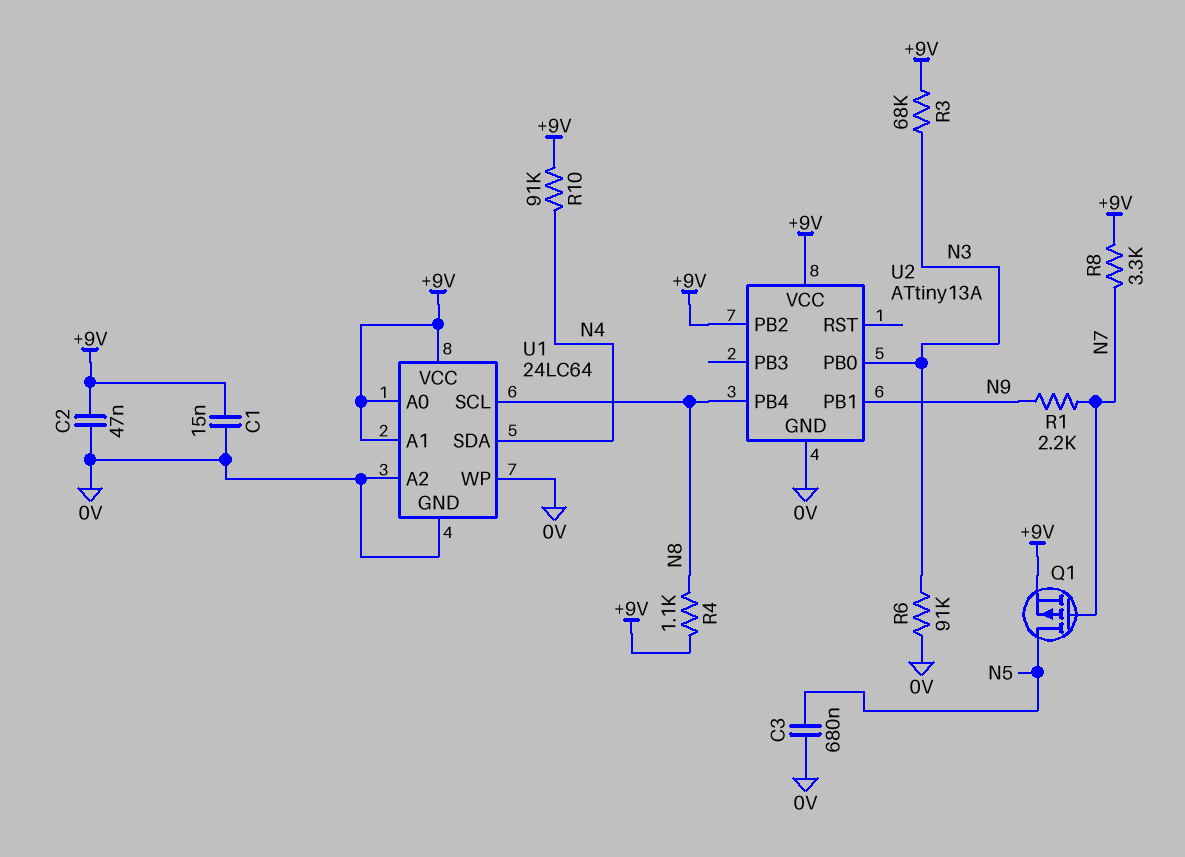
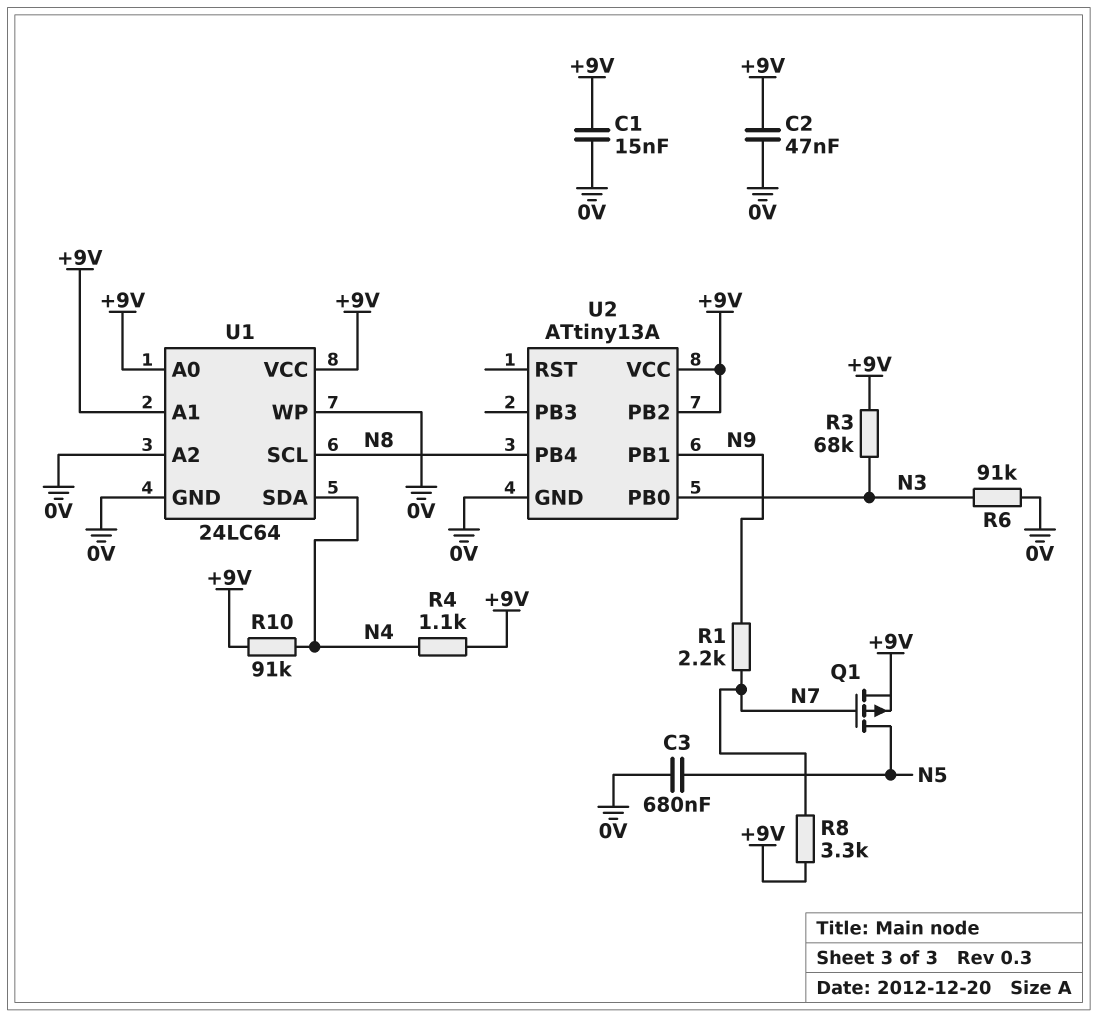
R4: 1.1k (+9V, N8) -> 1.1k (+9V, N4)

